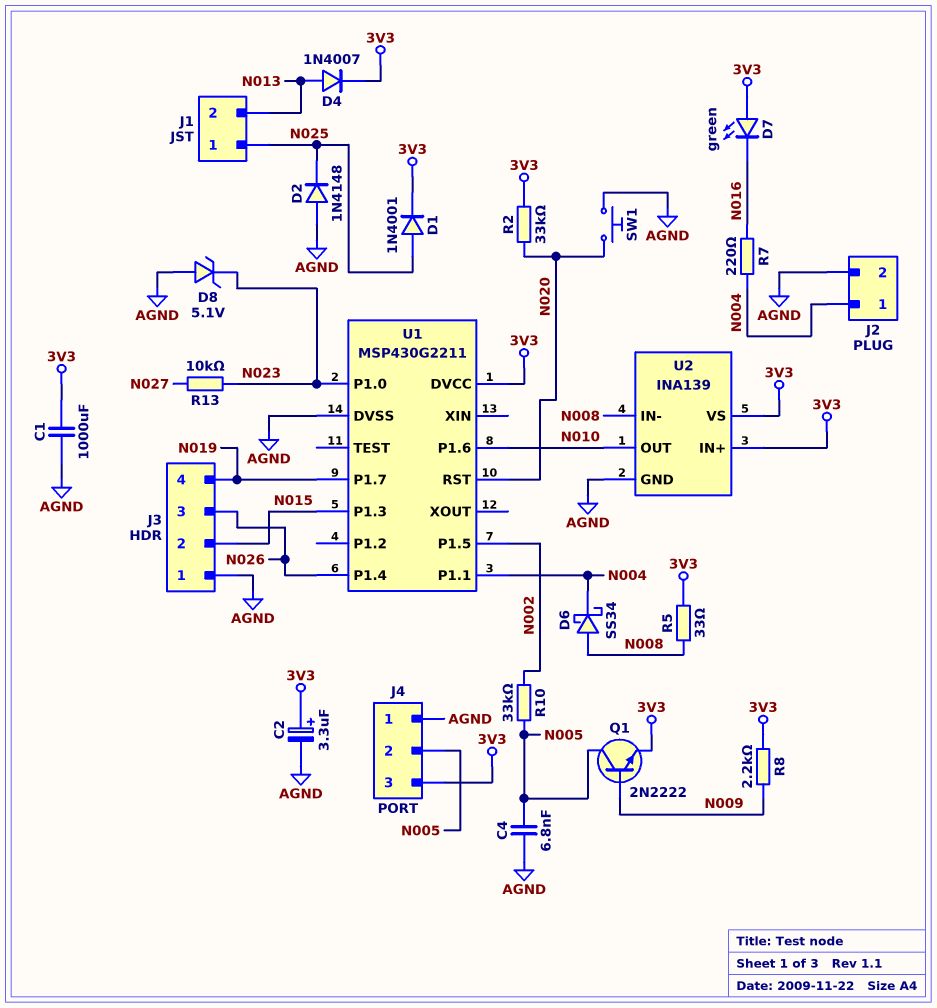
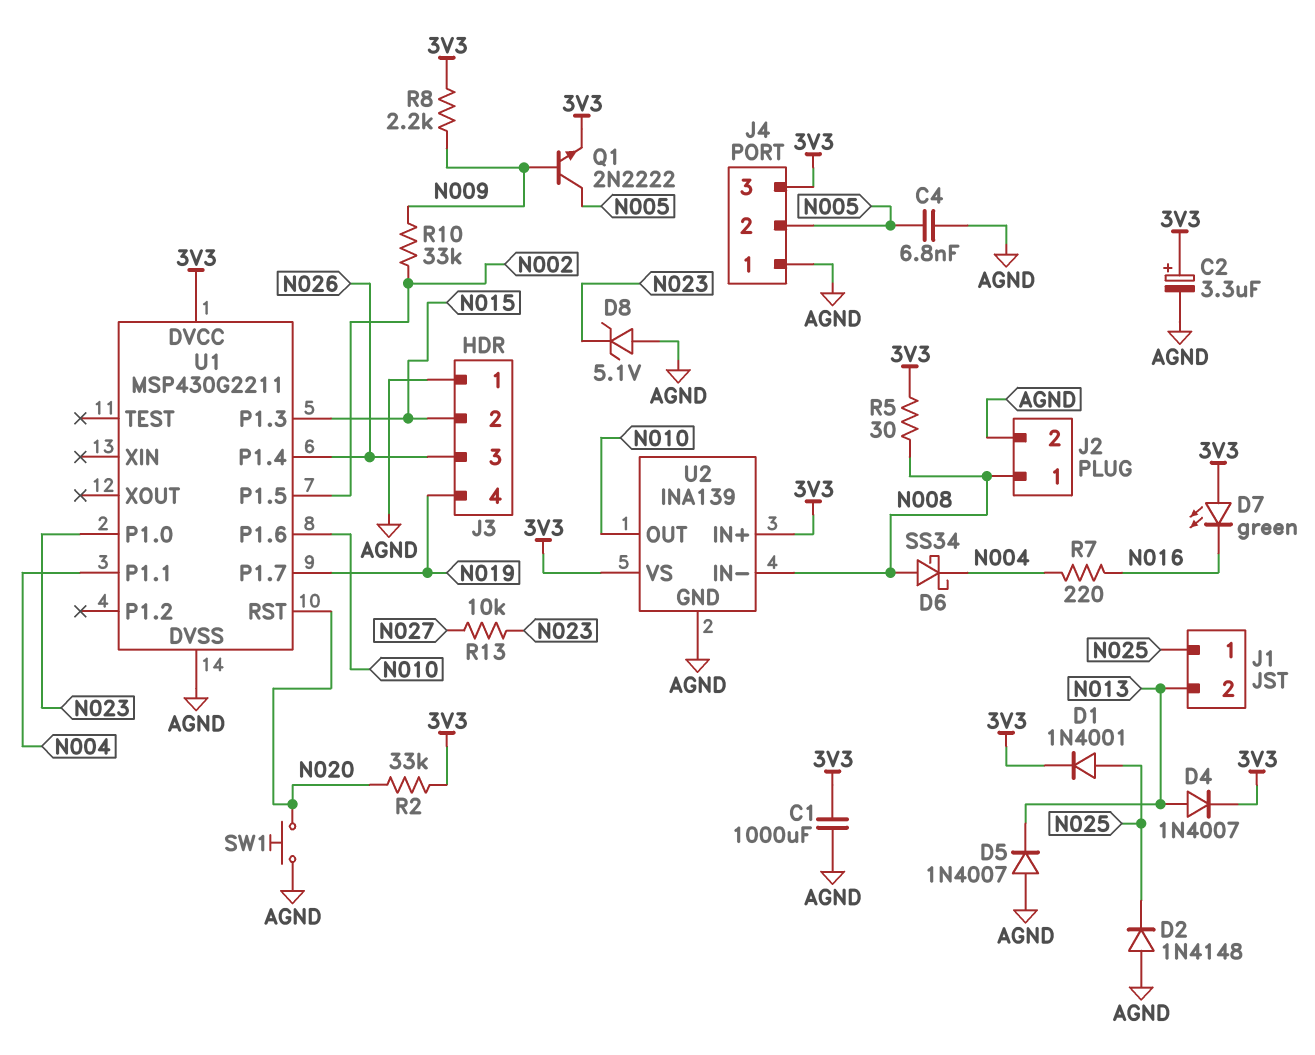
D5: none -> diode 1N4007 (A AGND, K N013)
J2 pin 1: N004 -> N008
R5: 33 (3V3, N008) -> 30 (3V3, N008)
R10: 33k (N002, N005) -> 33k (N002, N009)

